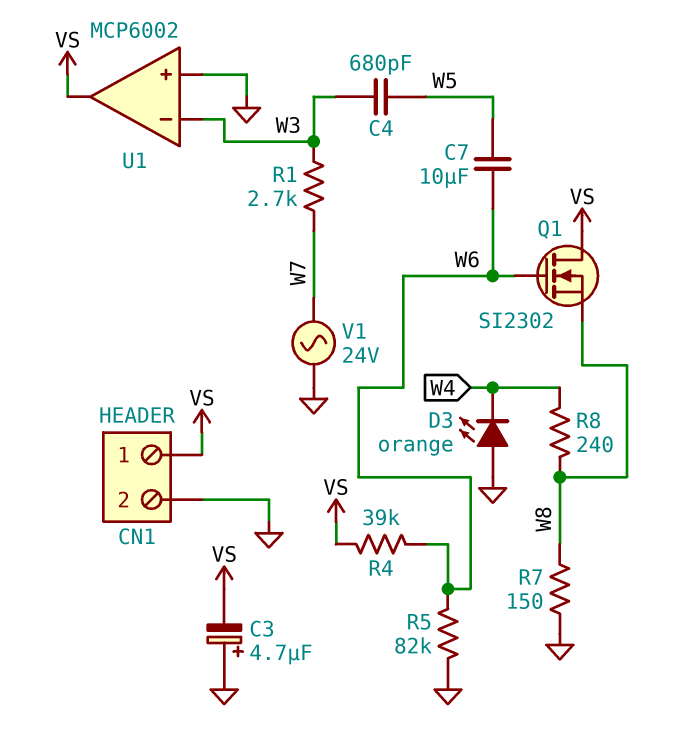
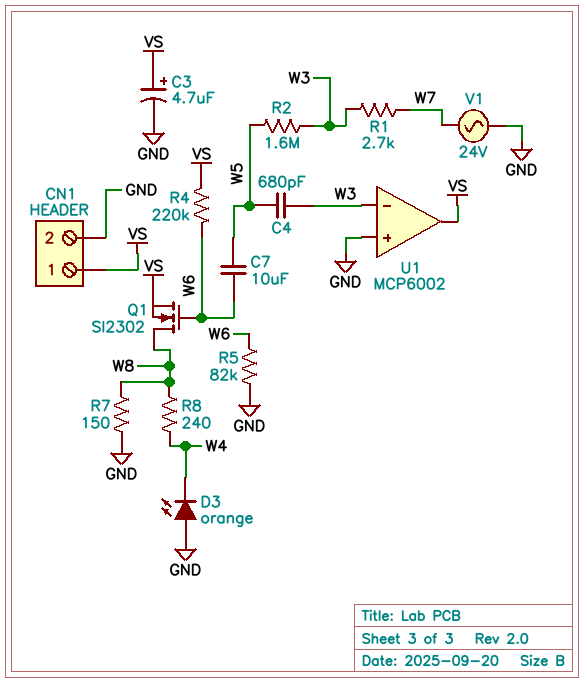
C3: 4.7uF (plus GND, minus VS) -> 4.7uF (plus VS, minus GND)
Q1: NMOS SI2302 (G W6, D VS, S W8) -> NMOS SI2302 (G W6, D W8, S VS)
R2: none -> 1.6M (W3, W5)
R4: 39k (VS, W6) -> 220k (VS, W6)

